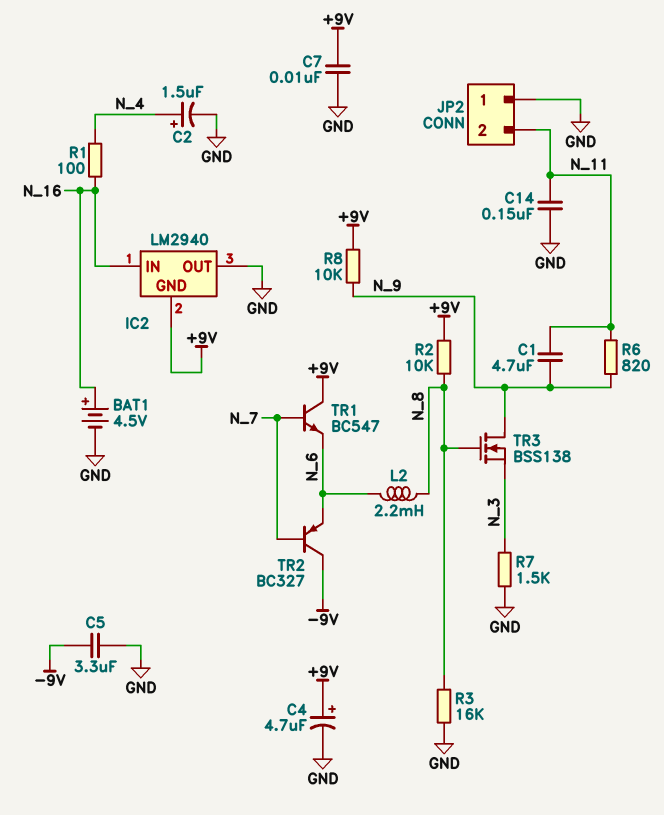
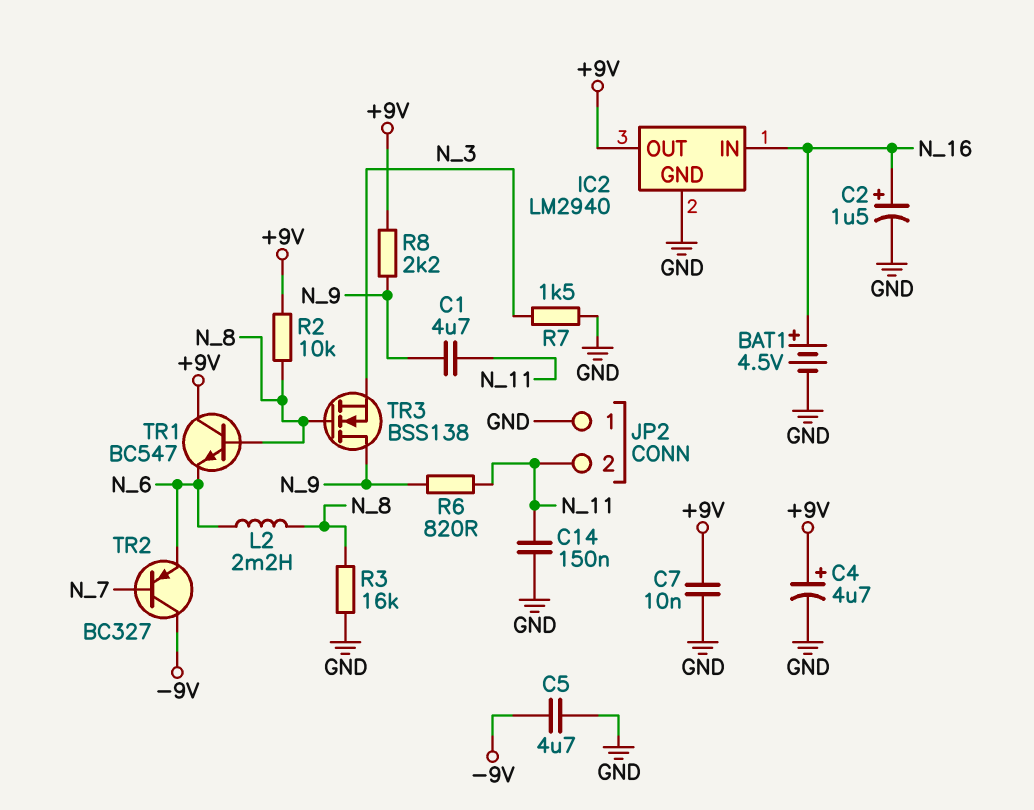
C2: 1.5uF (plus N_4, minus GND) -> 1.5uF (plus N_16, minus GND)
C5: 3.3uF (-9V, GND) -> 4.7uF (-9V, GND)
IC2 pin GND: +9V -> GND
IC2 pin OUT: GND -> +9V
R1: 100 (N_4, N_16) -> none
R8: 10k (+9V, N_9) -> 2.2k (+9V, N_9)
TR1: NPN BC547 (B N_7, C +9V, E N_6) -> NPN BC547 (B N_8, C +9V, E N_6)

